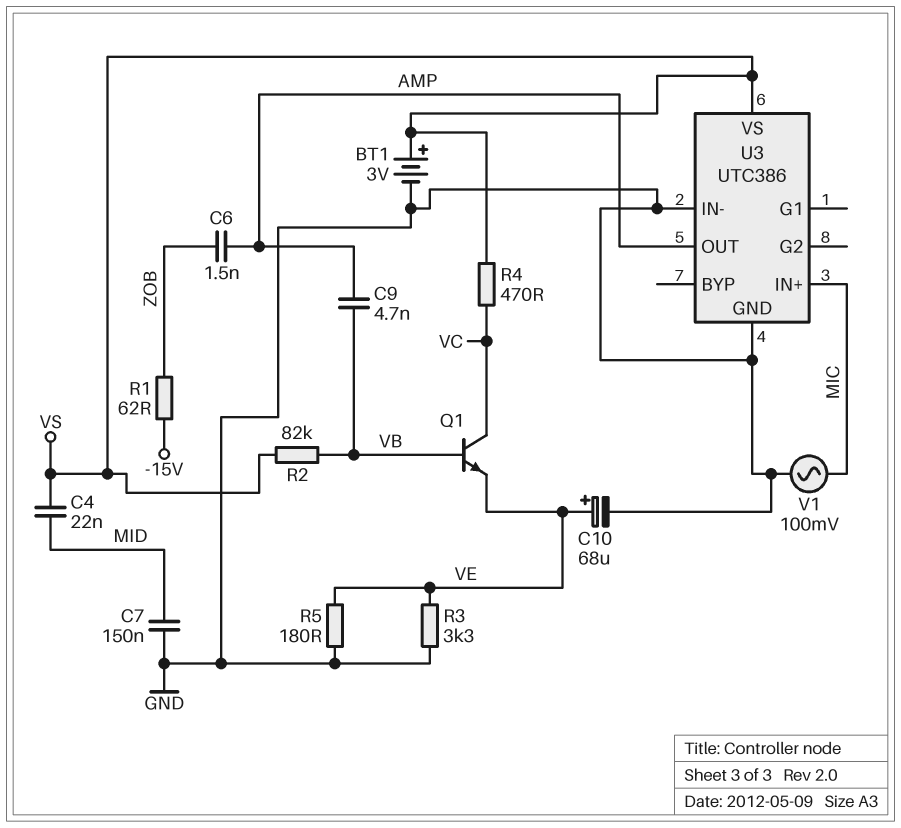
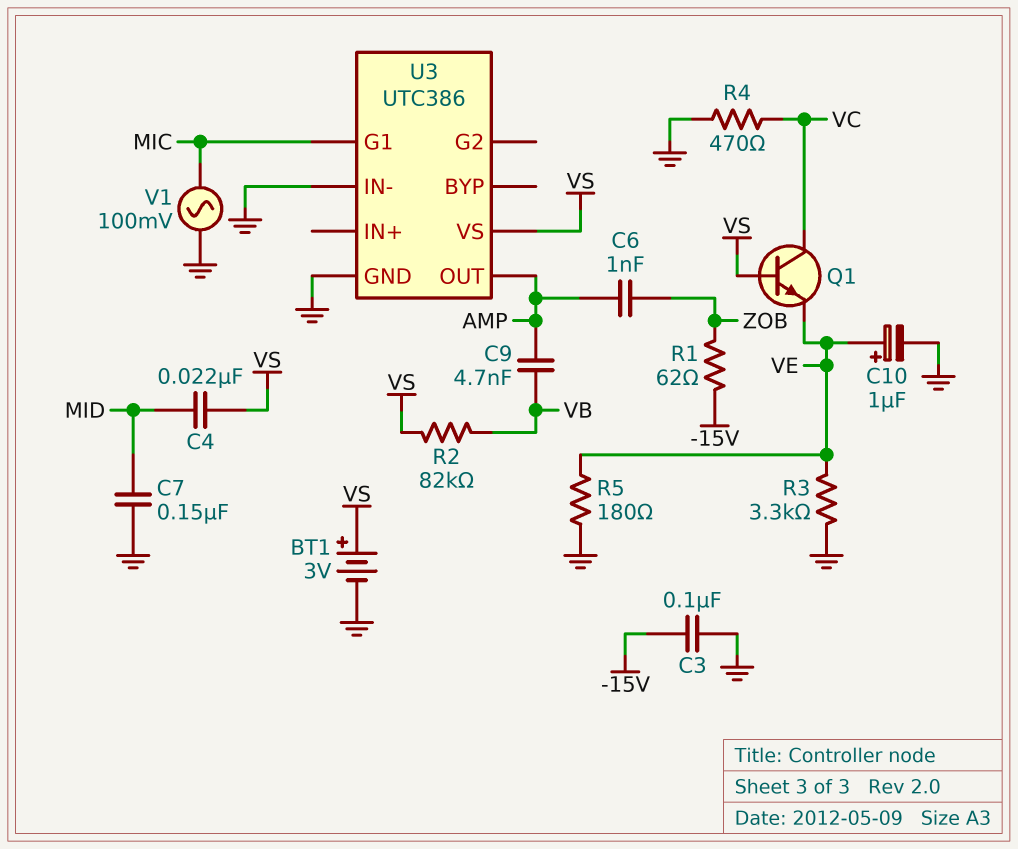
C3: none -> 100nF (-15V, GND)
C6: 1.5nF (AMP, ZOB) -> 1nF (AMP, ZOB)
C10: 68uF (plus VE, minus GND) -> 1uF (plus VE, minus GND)
Q1: NPN (B VB, C VC, E VE) -> NPN (B VS, C VC, E VE)
R4: 470 (VC, VS) -> 470 (GND, VC)
U3 pin G1: none -> MIC
U3 pin IN+: MIC -> none

